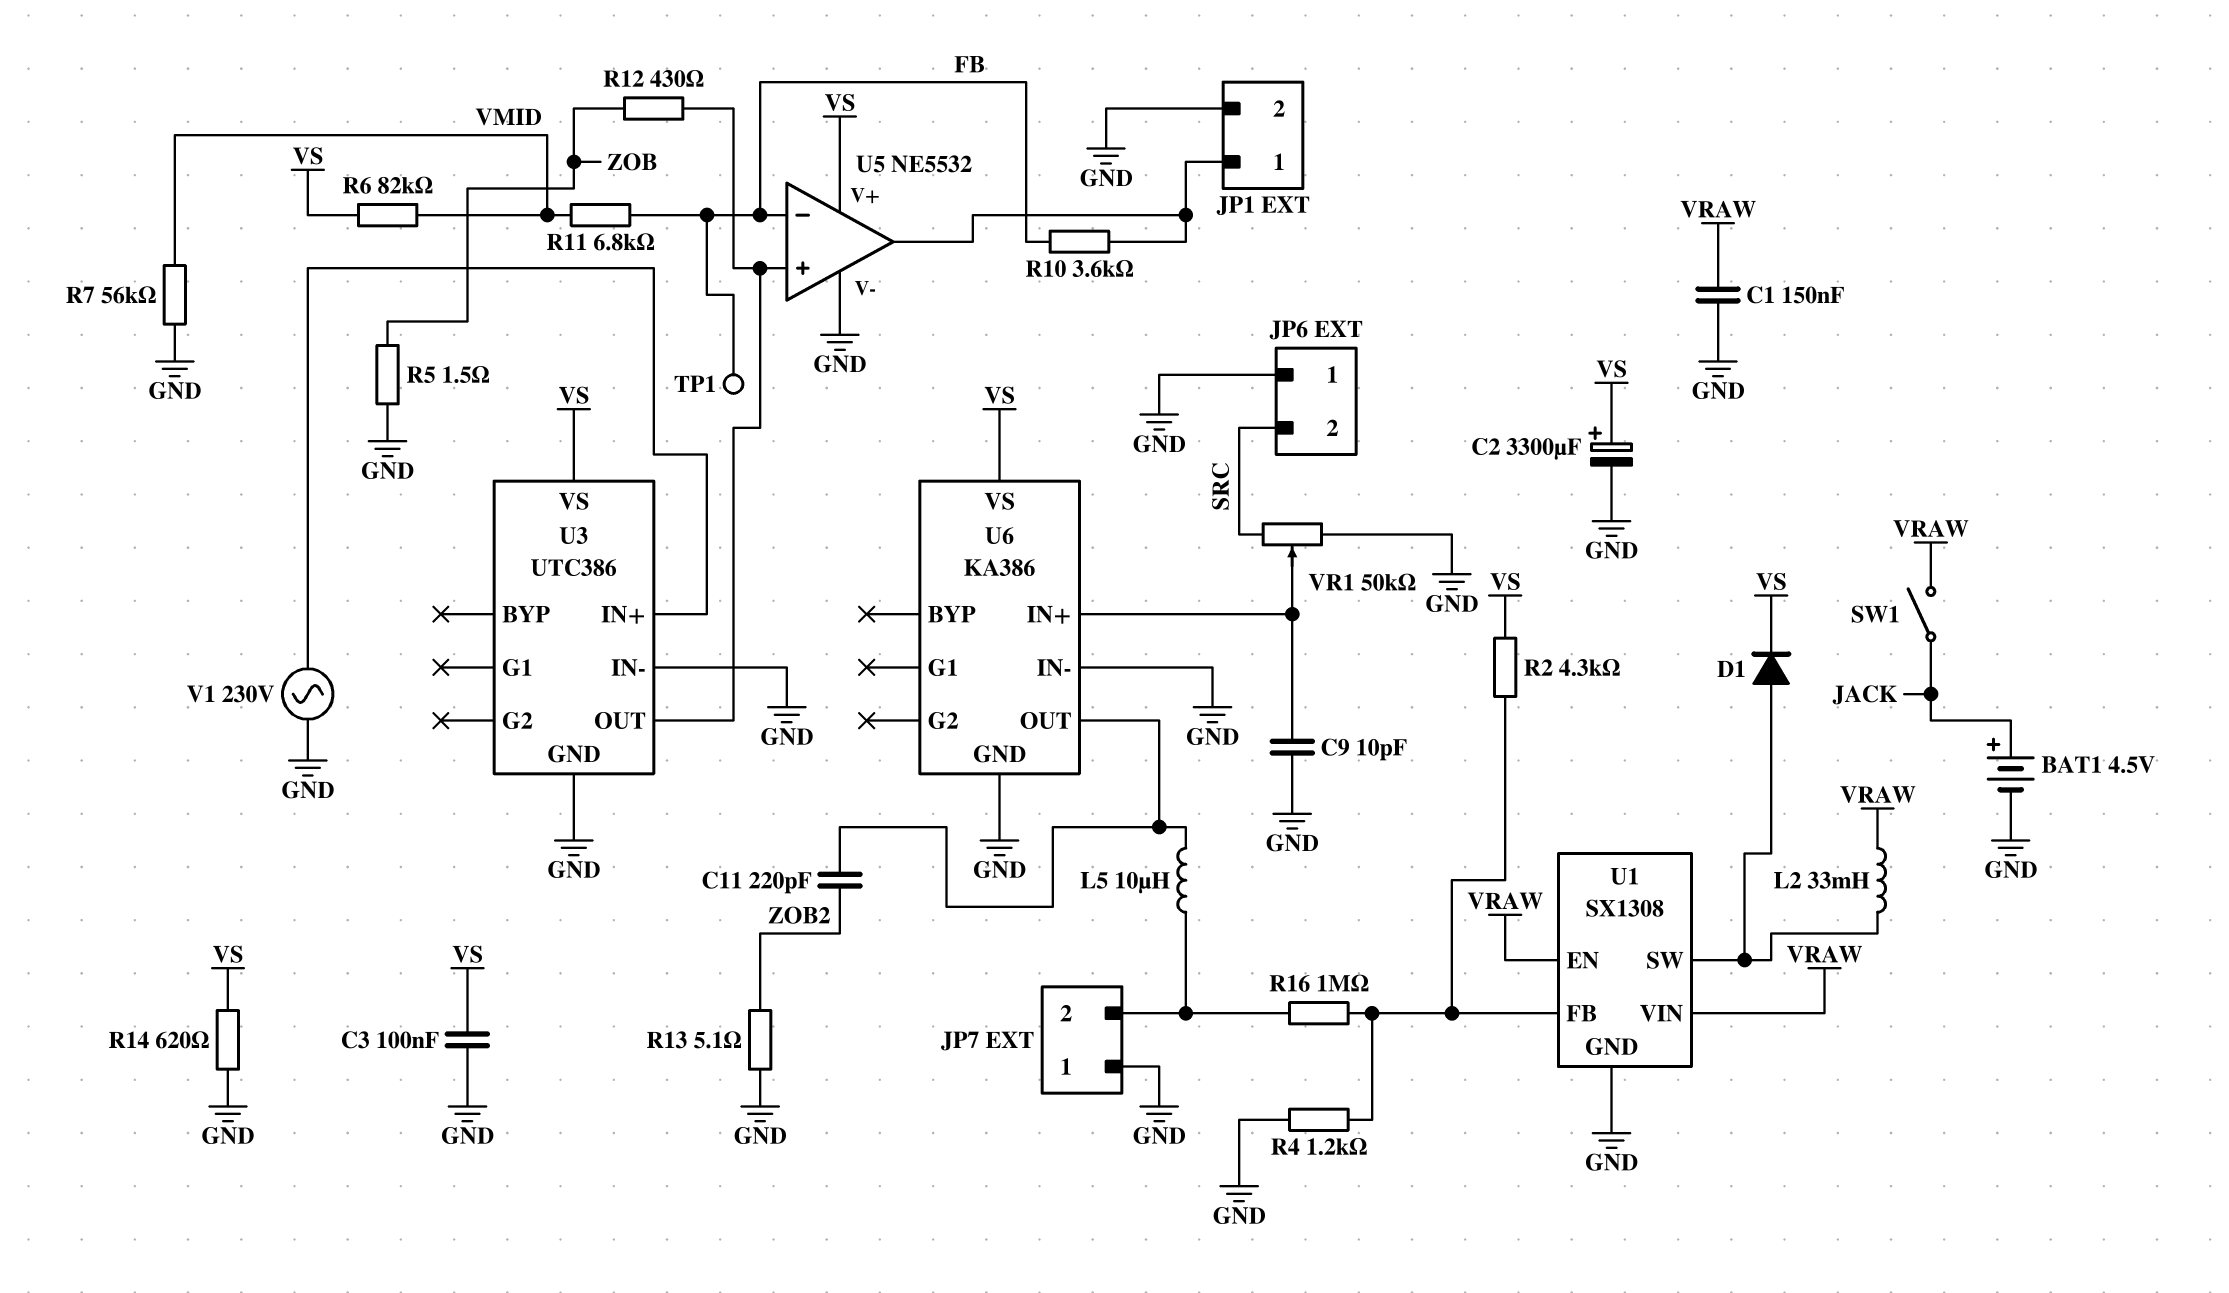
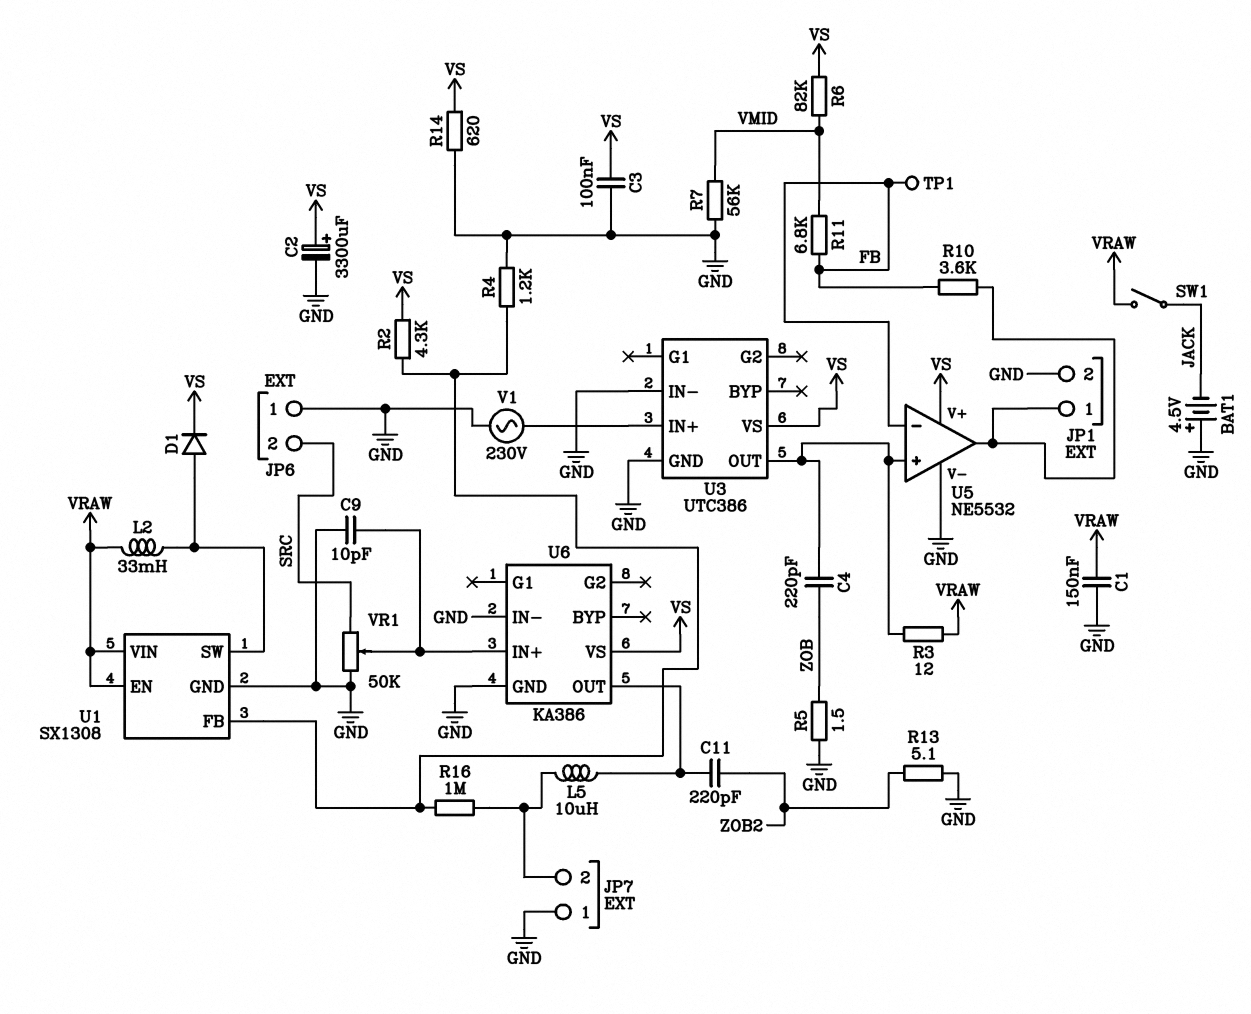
BAT1: 4.5V (plus JACK, minus GND) -> 4.5V (plus GND, minus JACK)
C4: none -> 220pF (U3/OUT, ZOB)
R3: none -> 12 (U3/OUT, VRAW)
R12: 430 (U3/OUT, ZOB) -> none

